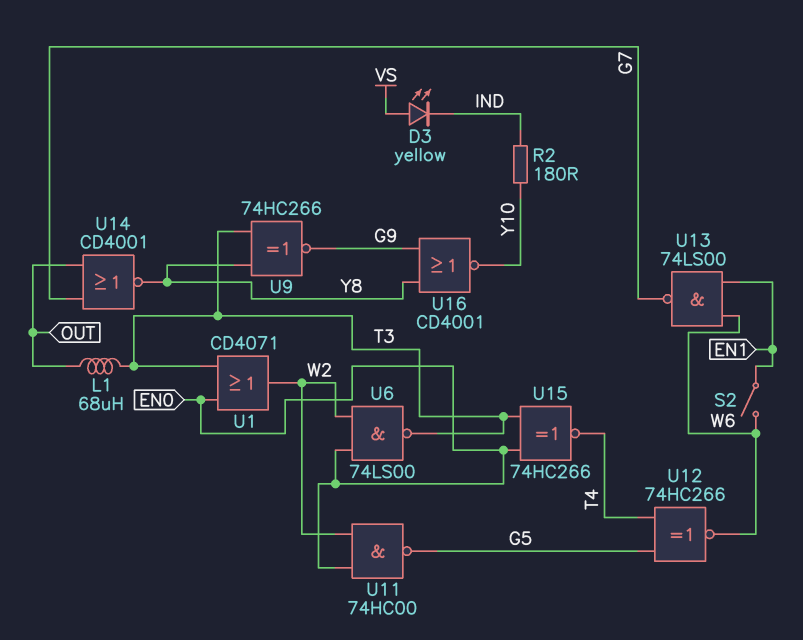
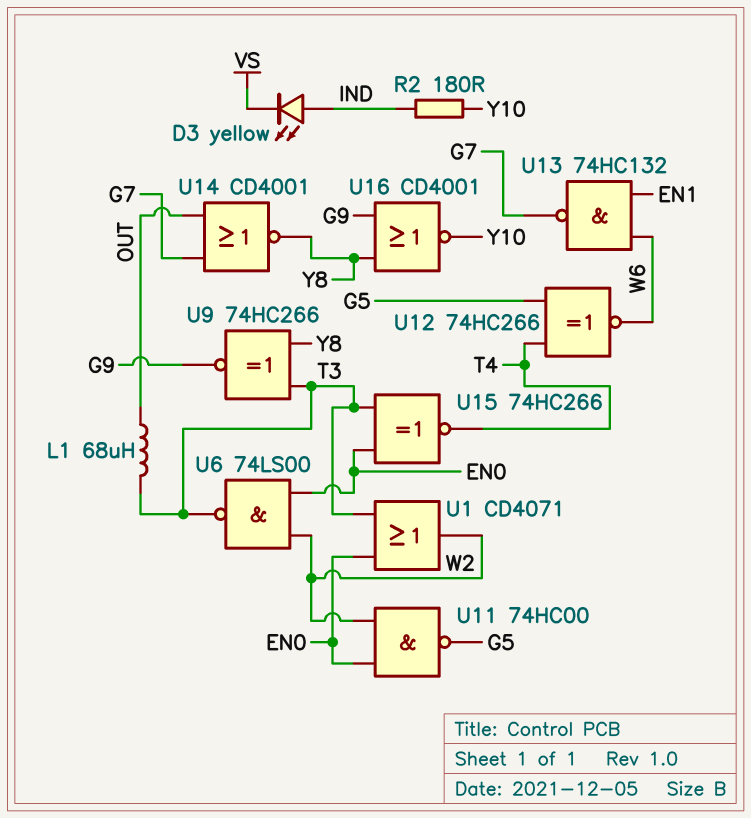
D3: LED yellow (A VS, K IND) -> LED yellow (A IND, K VS)
S2: switch (EN1, W6) -> none
U13: NAND 74LS00 (in EN1, in W6, out G7) -> NAND 74HC132 (in EN1, in W6, out G7)

